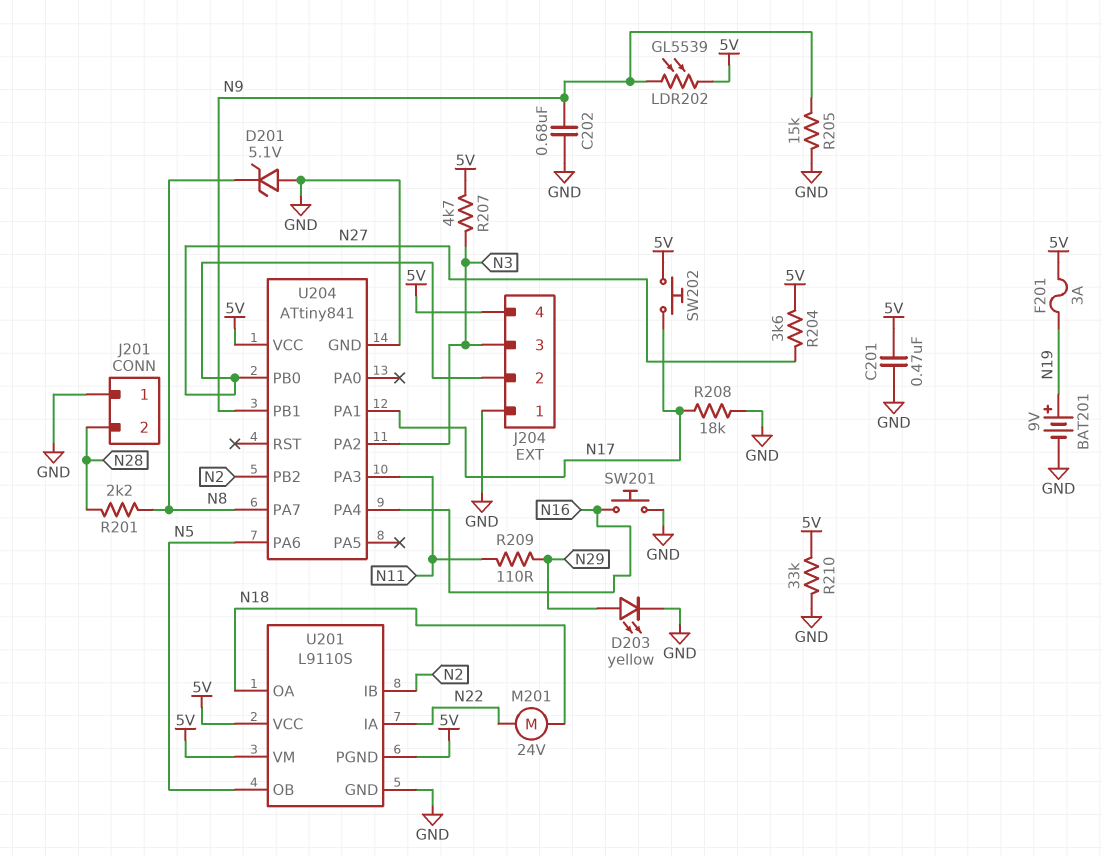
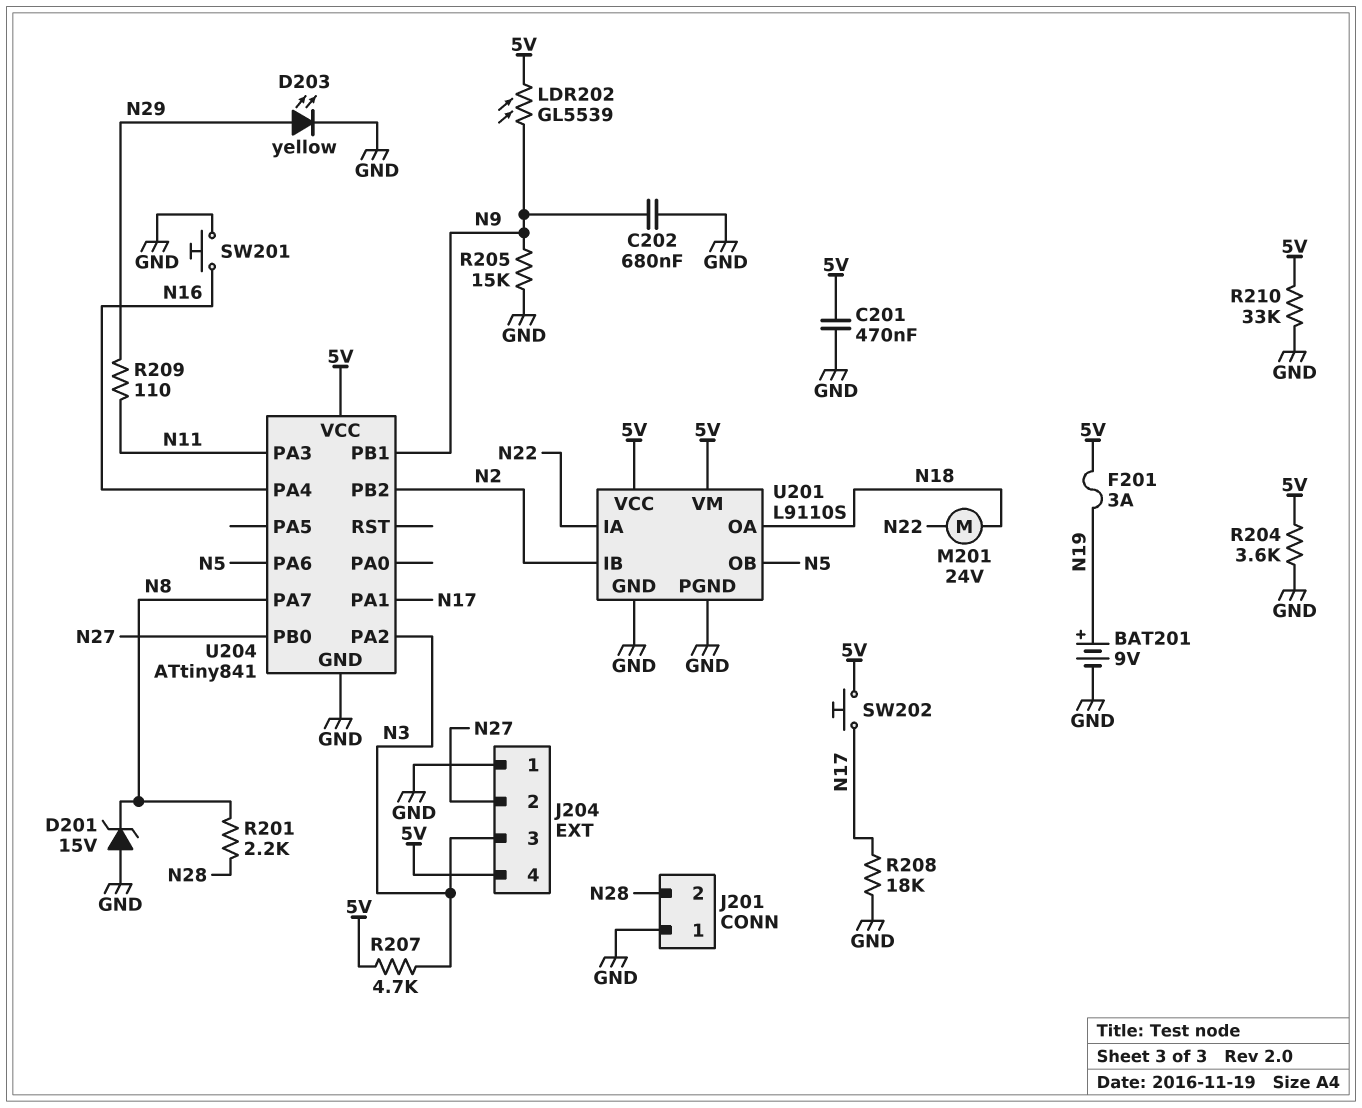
D201: zener 5.1V (A GND, K N8) -> zener 15V (A GND, K N8)
R204: 3.6k (5V, N27) -> 3.6k (5V, GND)
U201 pin PGND: 5V -> GND

